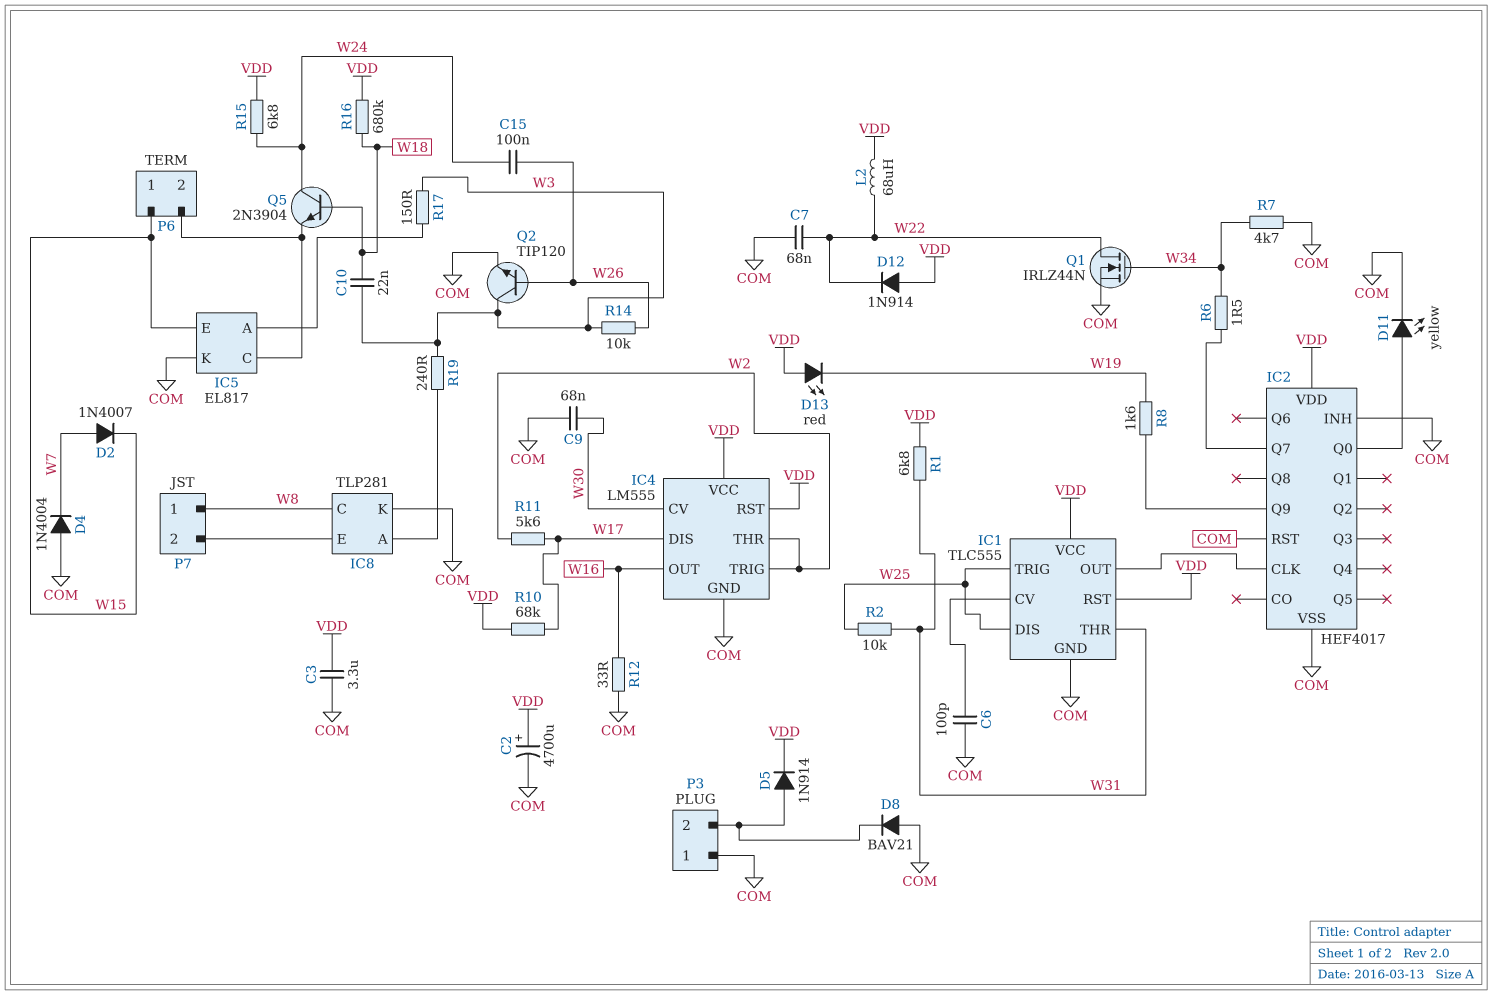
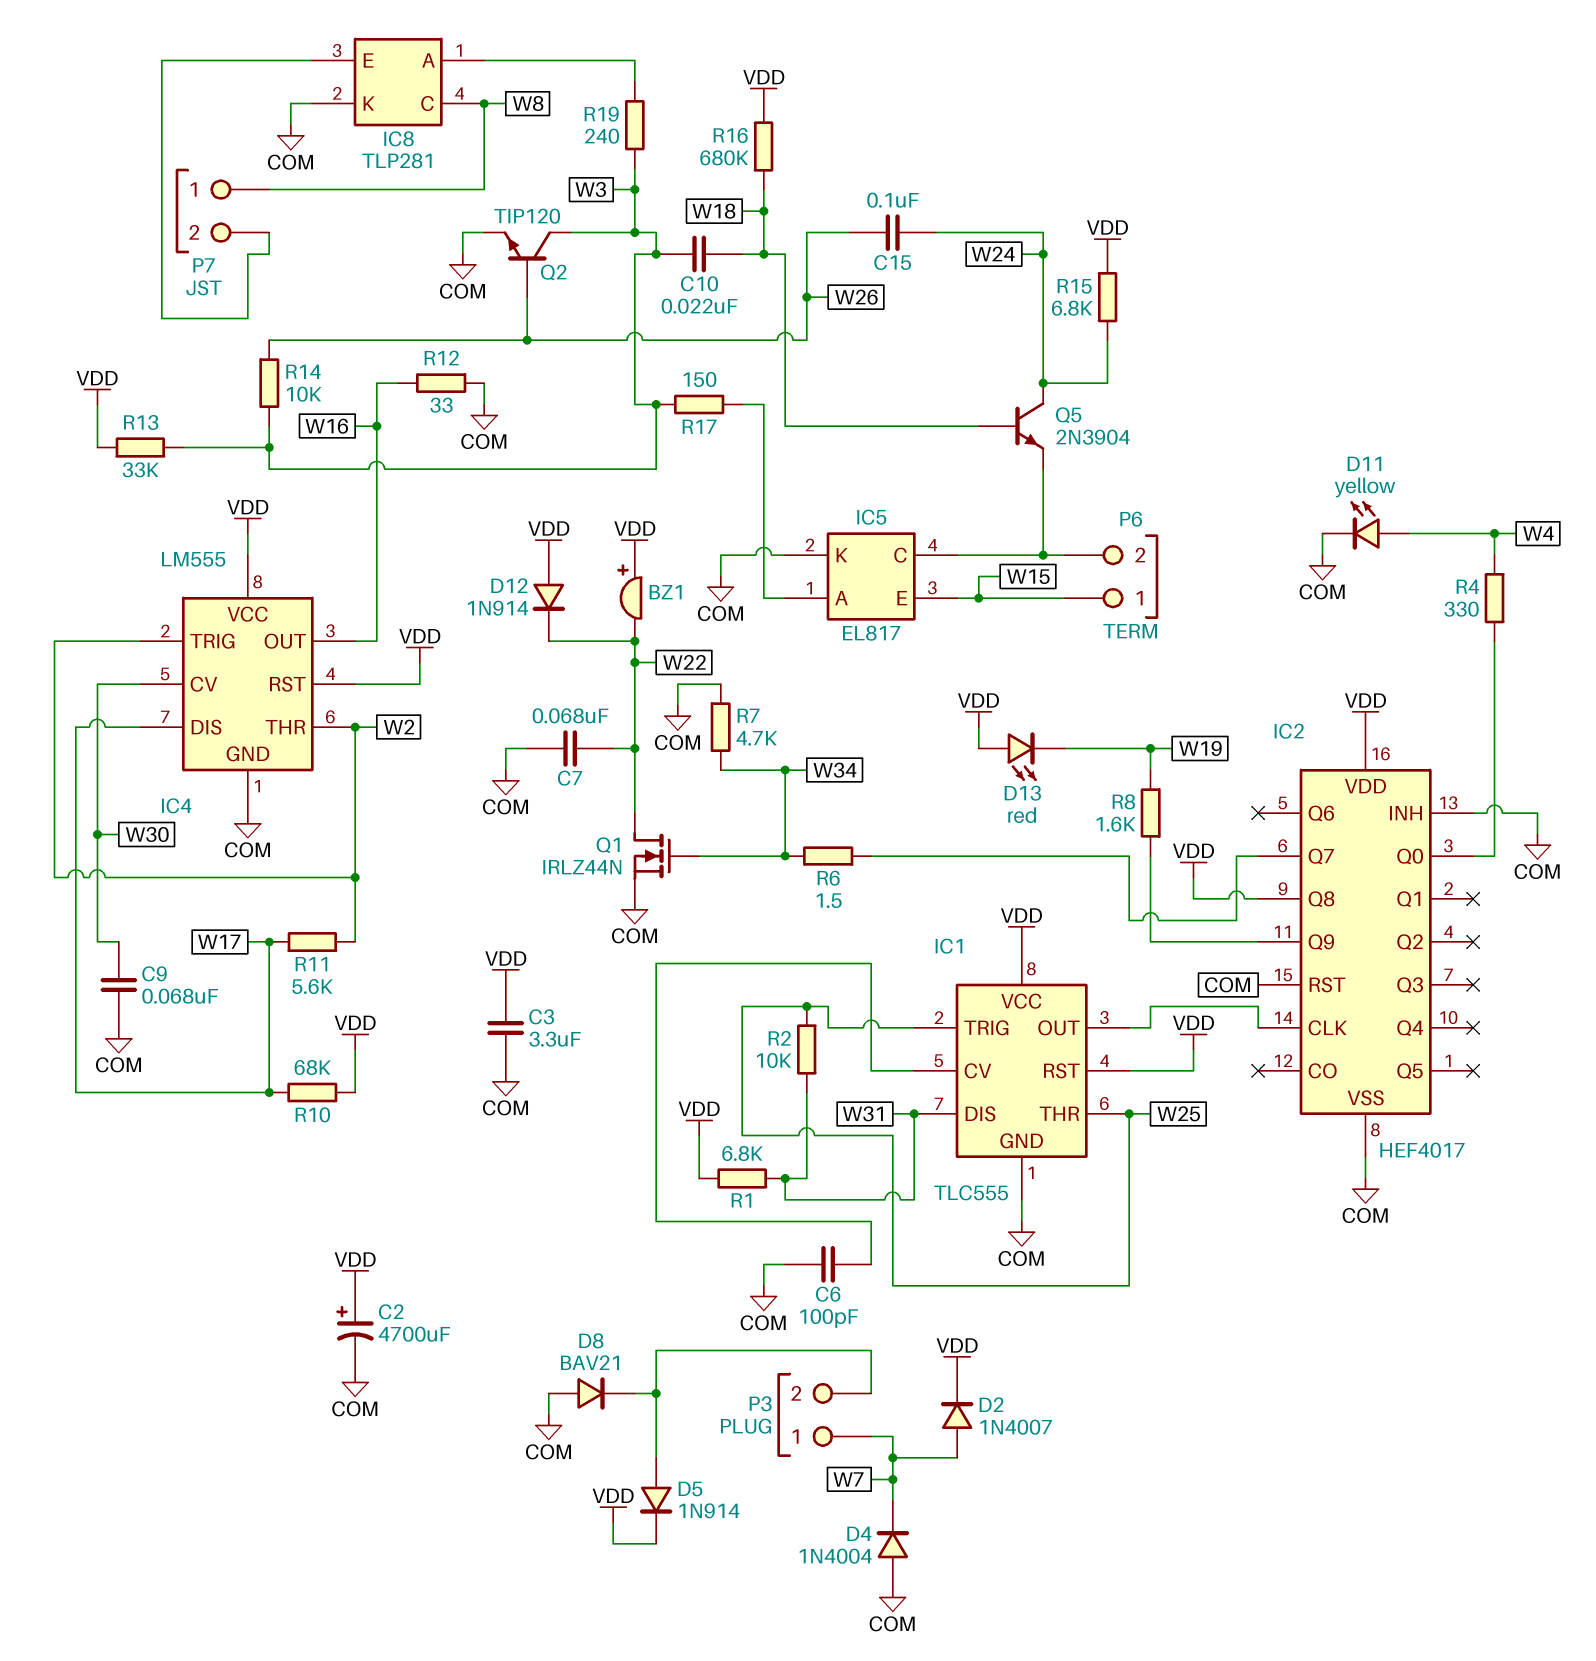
BZ1: none -> buzzer (plus VDD, minus W22)
D2: diode 1N4007 (A W7, K W15) -> diode 1N4007 (A W7, K VDD)
D11: LED yellow (A IC2/Q0, K COM) -> LED yellow (A W4, K COM)
IC1 pin DIS: W25 -> W31
IC1 pin THR: W31 -> W25
IC2 pin Q8: none -> VDD
L2: 68uH (VDD, W22) -> none
P3 pin 1: COM -> W7
R4: none -> 330 (IC2/Q0, W4)
R13: none -> 33k (VDD, W3)

